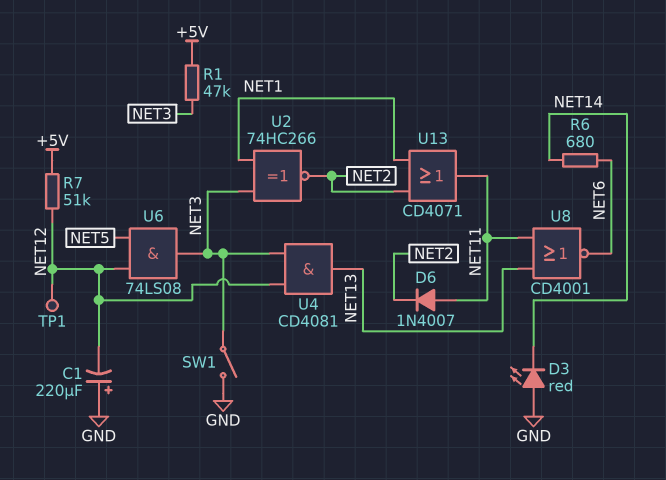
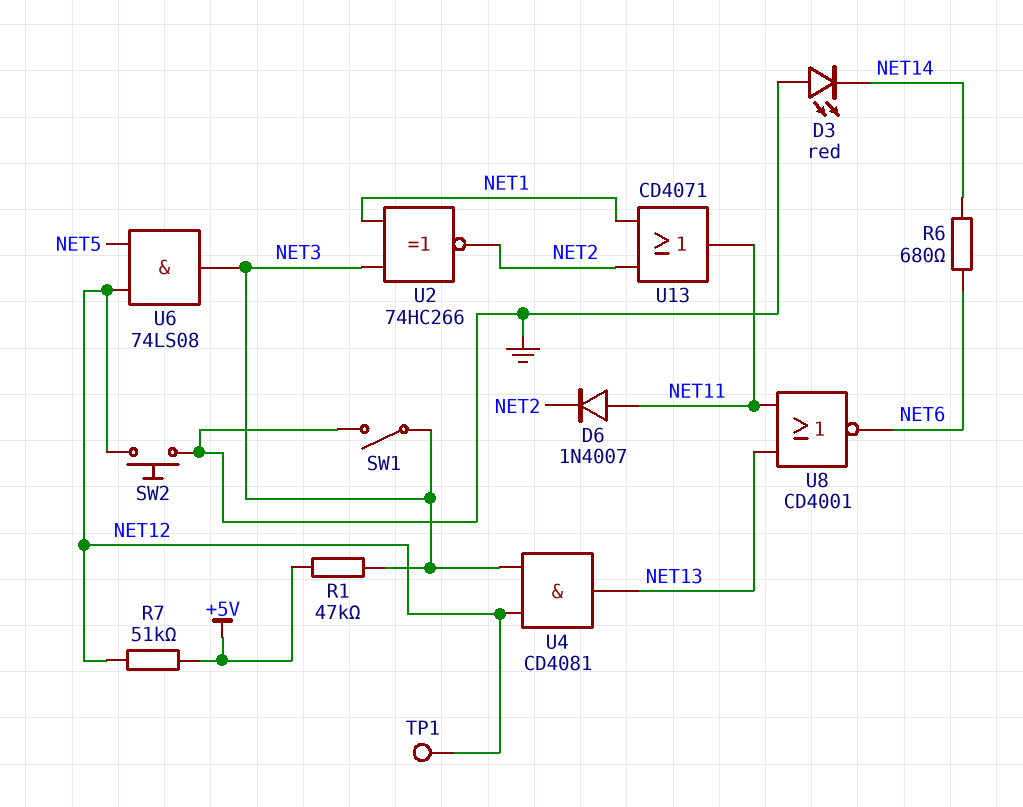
C1: 220uF (plus GND, minus NET12) -> none
SW2: none -> button (GND, NET12)

